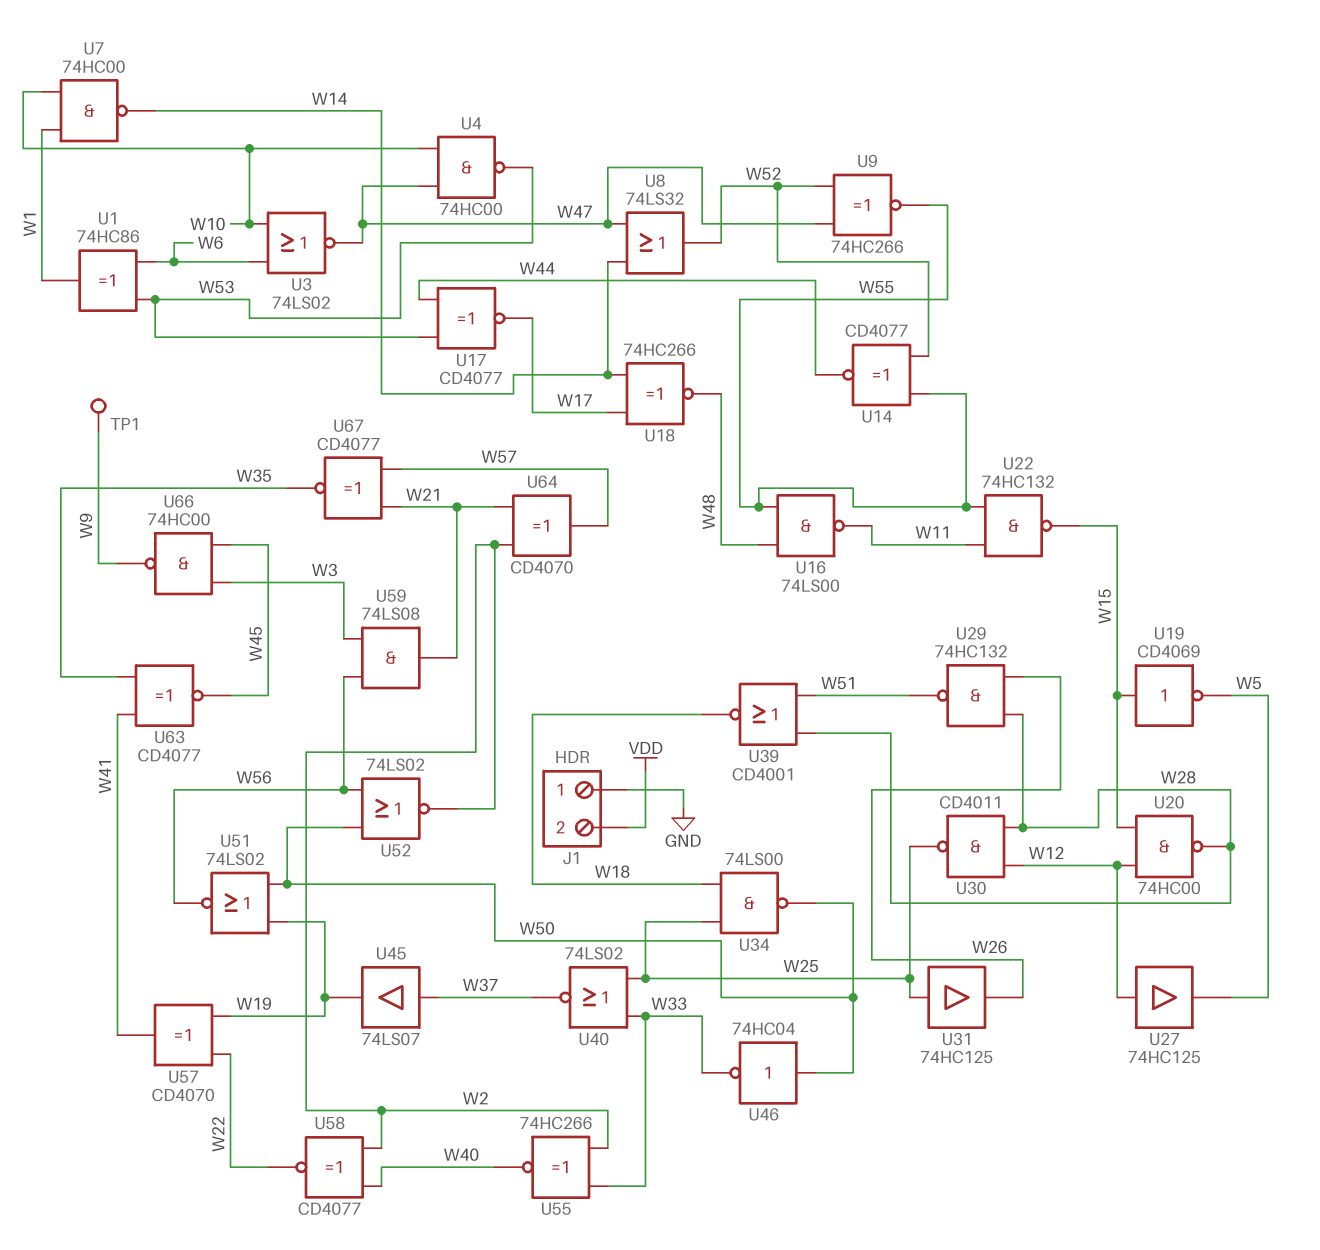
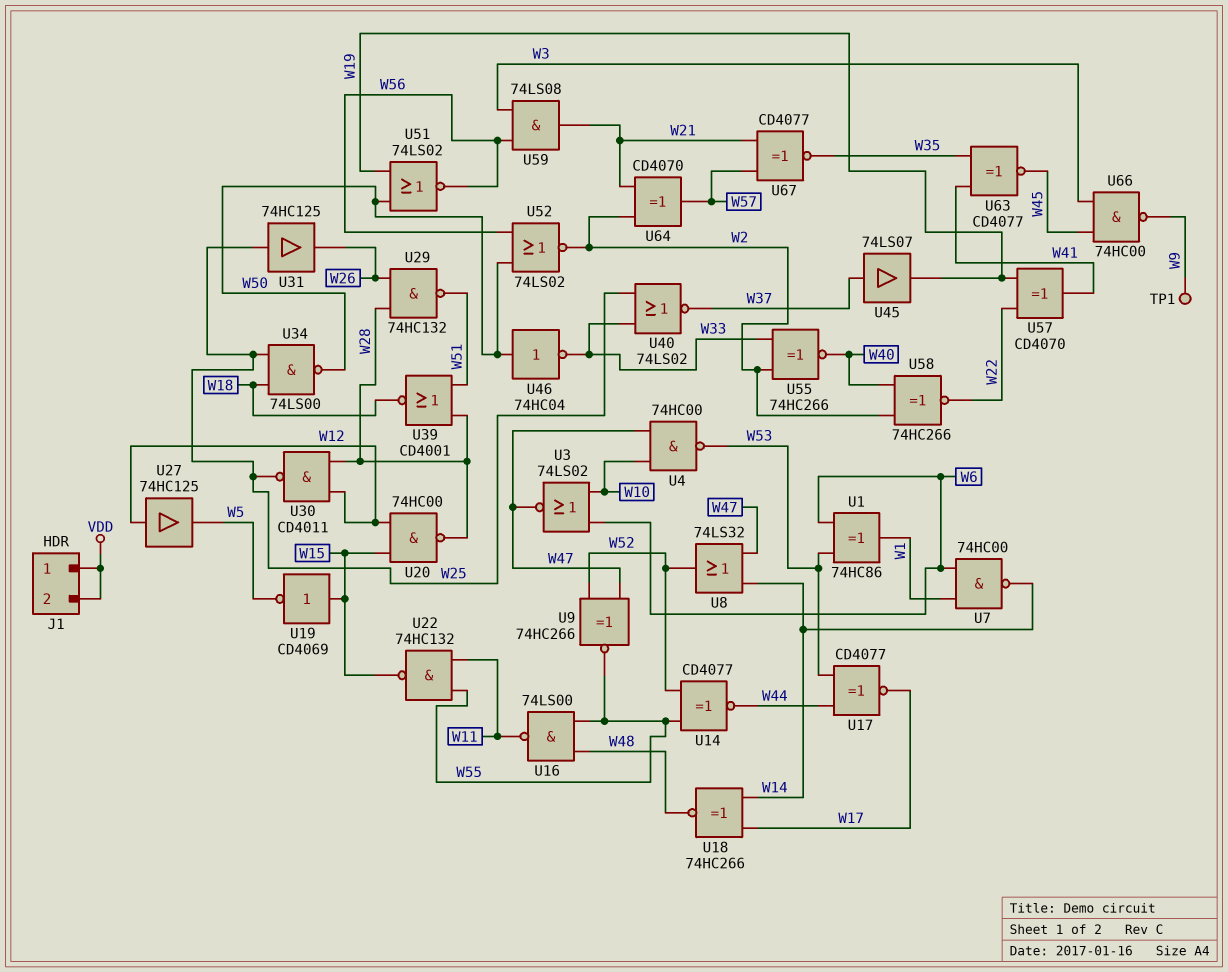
J1 pin 1: GND -> VDD
U7: NAND 74HC00 (in W1, in W10, out W14) -> NAND 74HC00 (in W1, in W6, out W14)
U58: XNOR CD4077 (in W2, in W40, out W22) -> XNOR 74HC266 (in W2, in W40, out W22)

